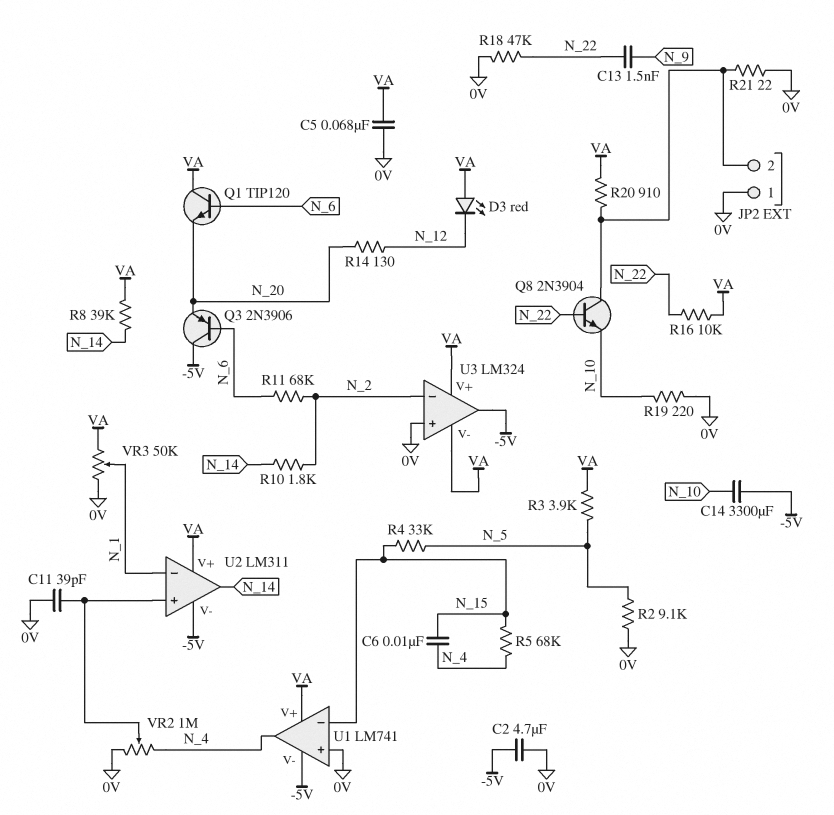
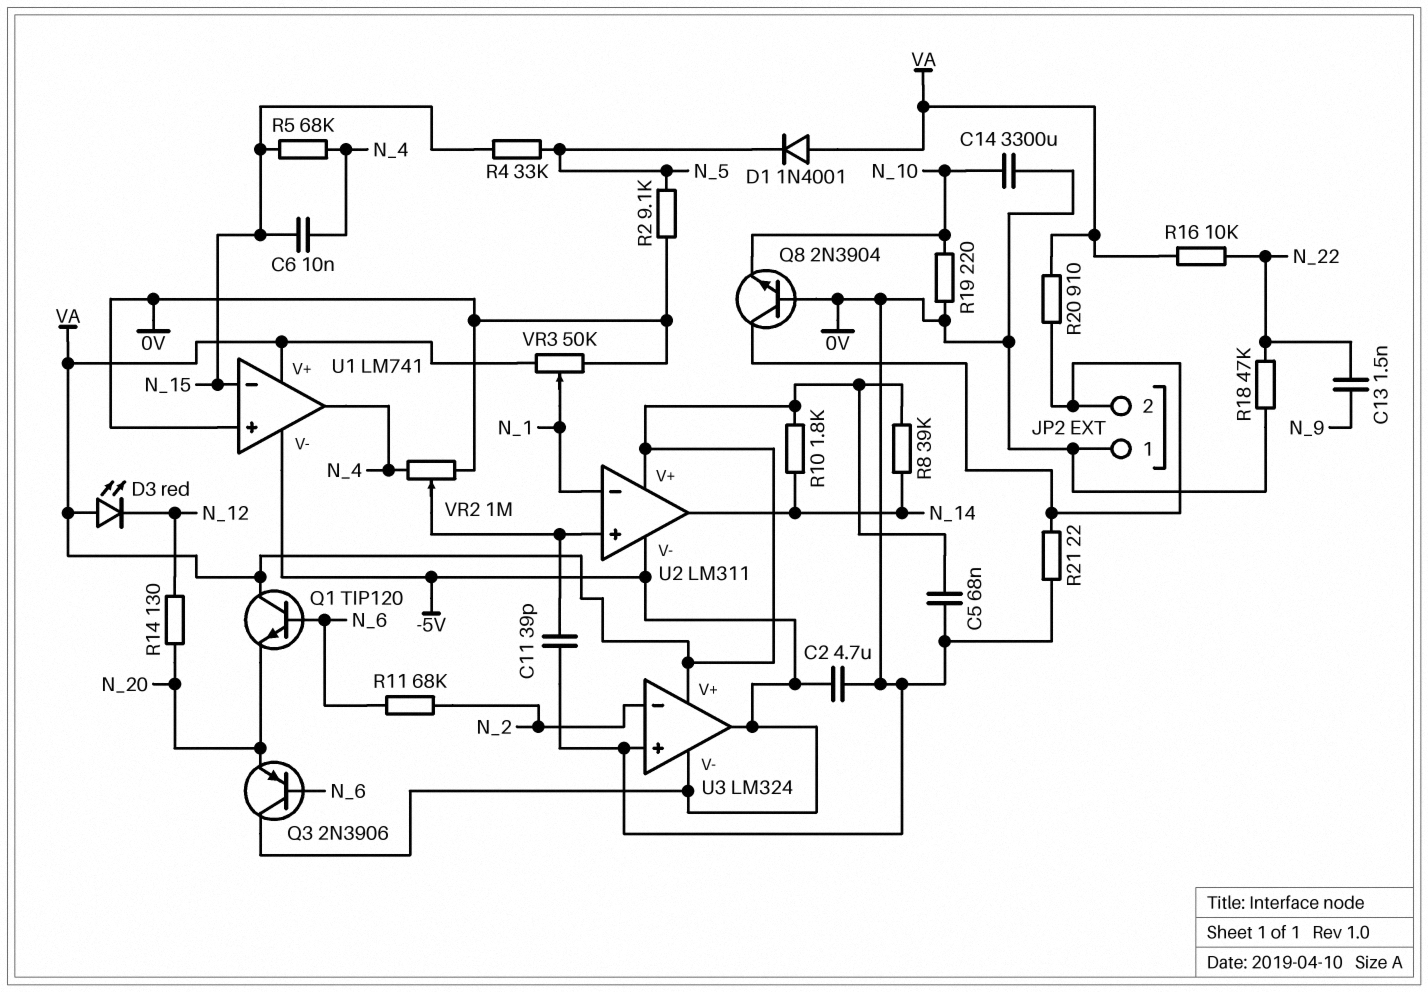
C14: 3300uF (-5V, N_10) -> 3300uF (0V, N_10)
D1: none -> diode 1N4001 (A VA, K N_5)
Q8: NPN 2N3904 (B N_22, C JP2/2, E N_10) -> NPN 2N3904 (B 0V, C JP2/2, E N_10)
R3: 3.9k (N_5, VA) -> none
R10: 1.8k (N_2, N_14) -> 1.8k (N_14, VA)
U3 pin V-: VA -> -5V

